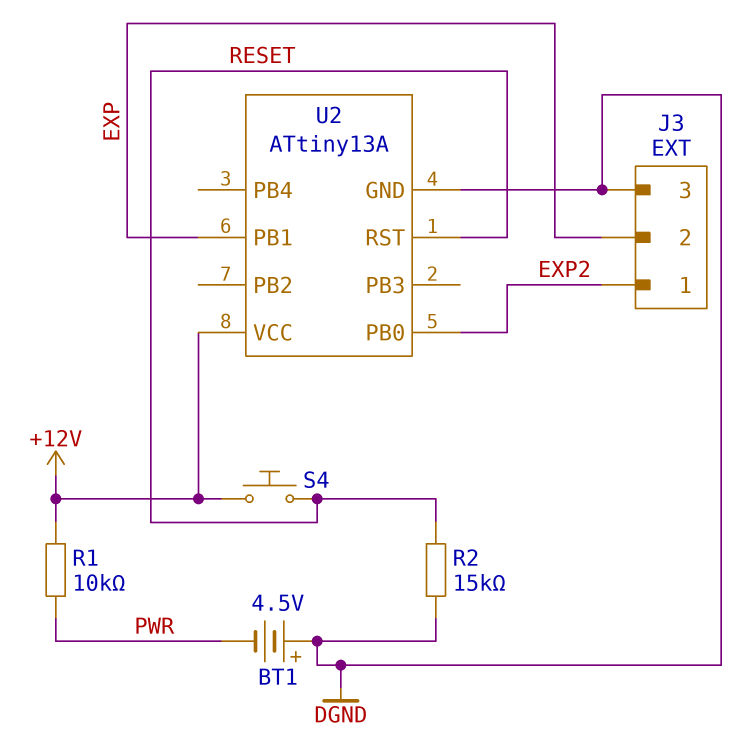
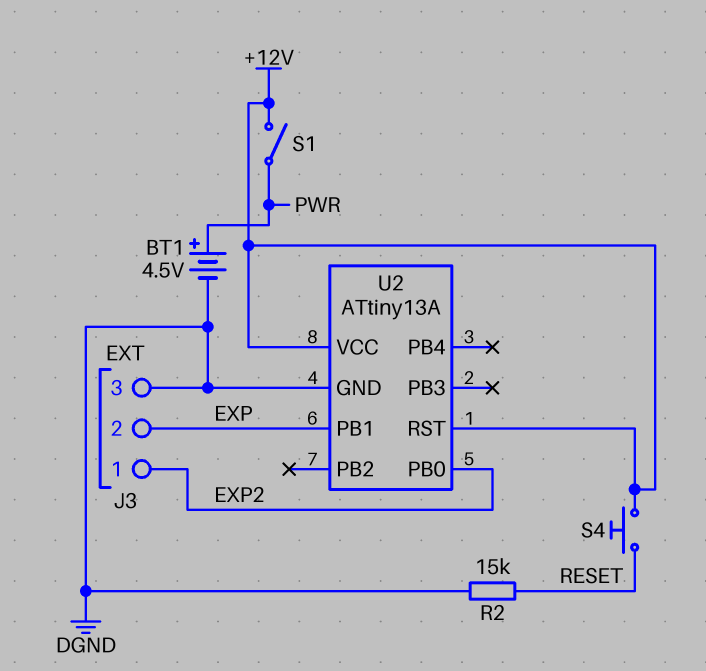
BT1: 4.5V (plus DGND, minus PWR) -> 4.5V (plus PWR, minus DGND)
R1: 10k (+12V, PWR) -> none
S1: none -> switch (+12V, PWR)
U2 pin RST: RESET -> +12V

